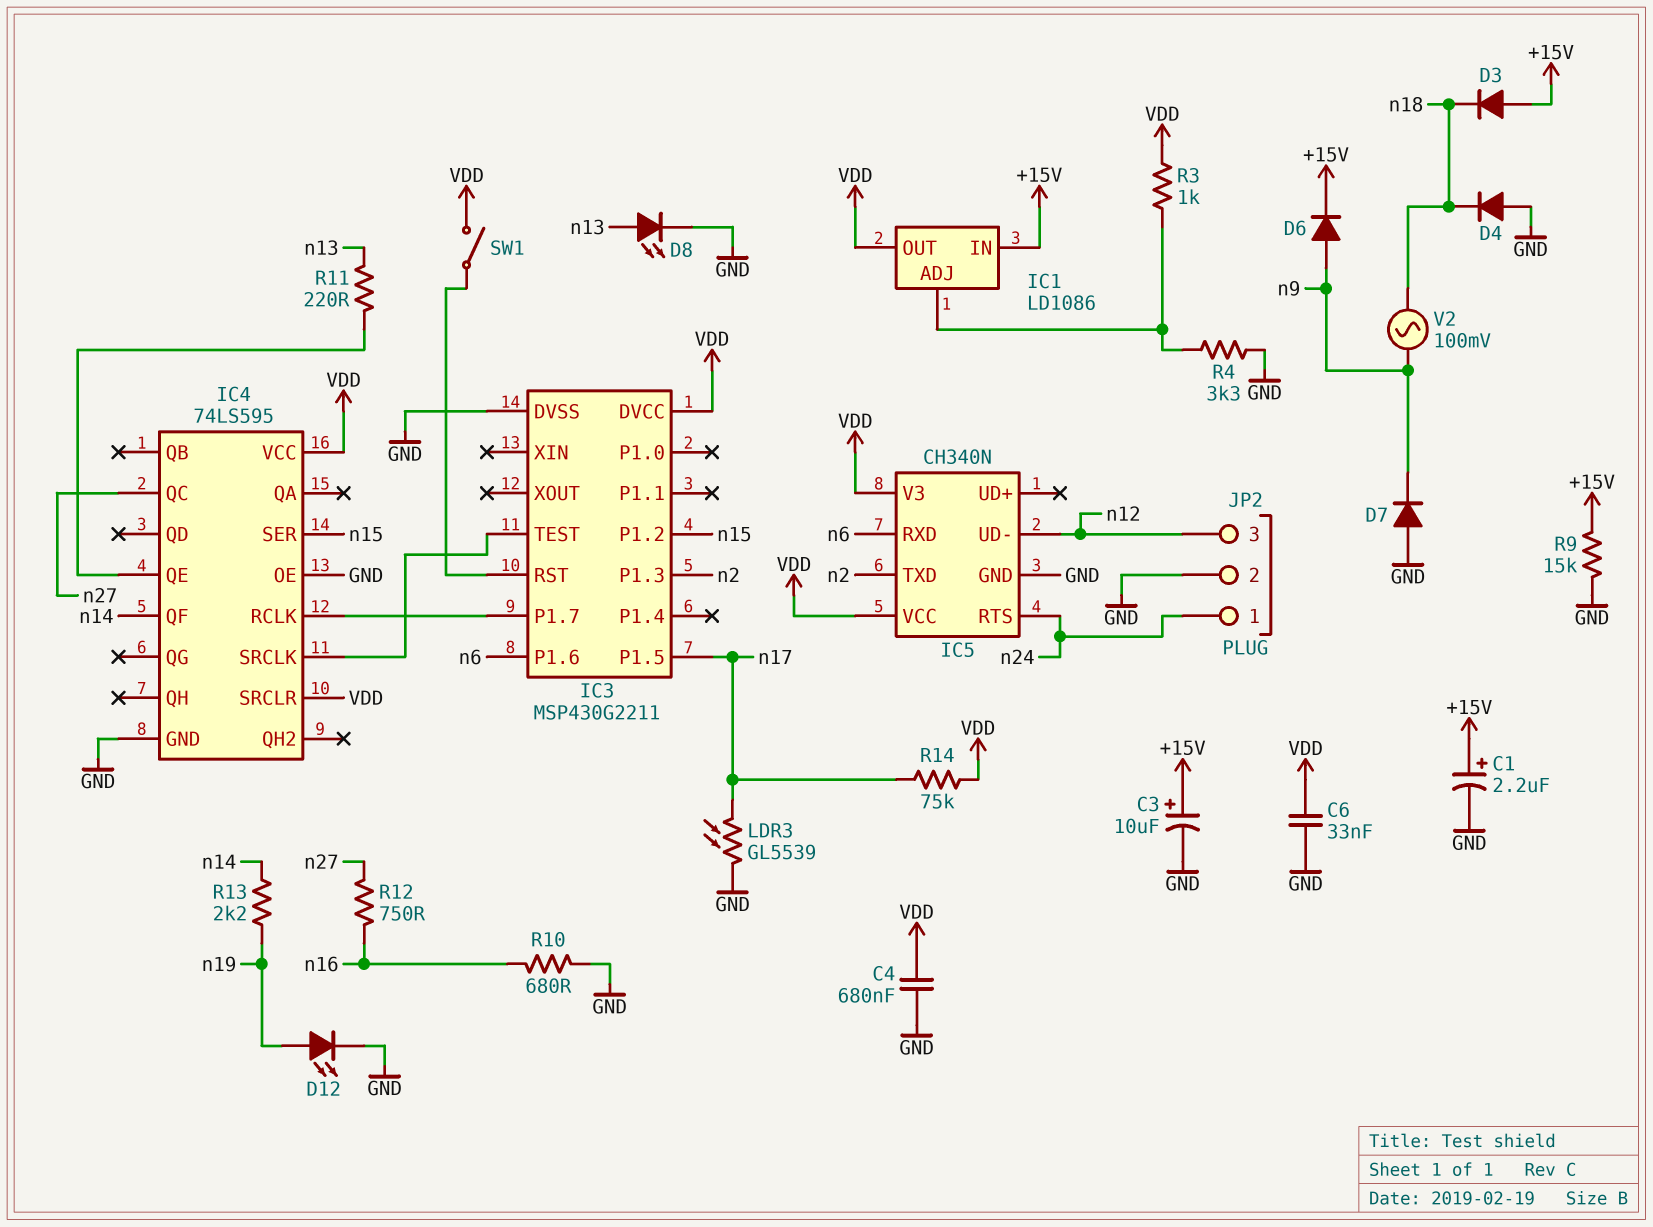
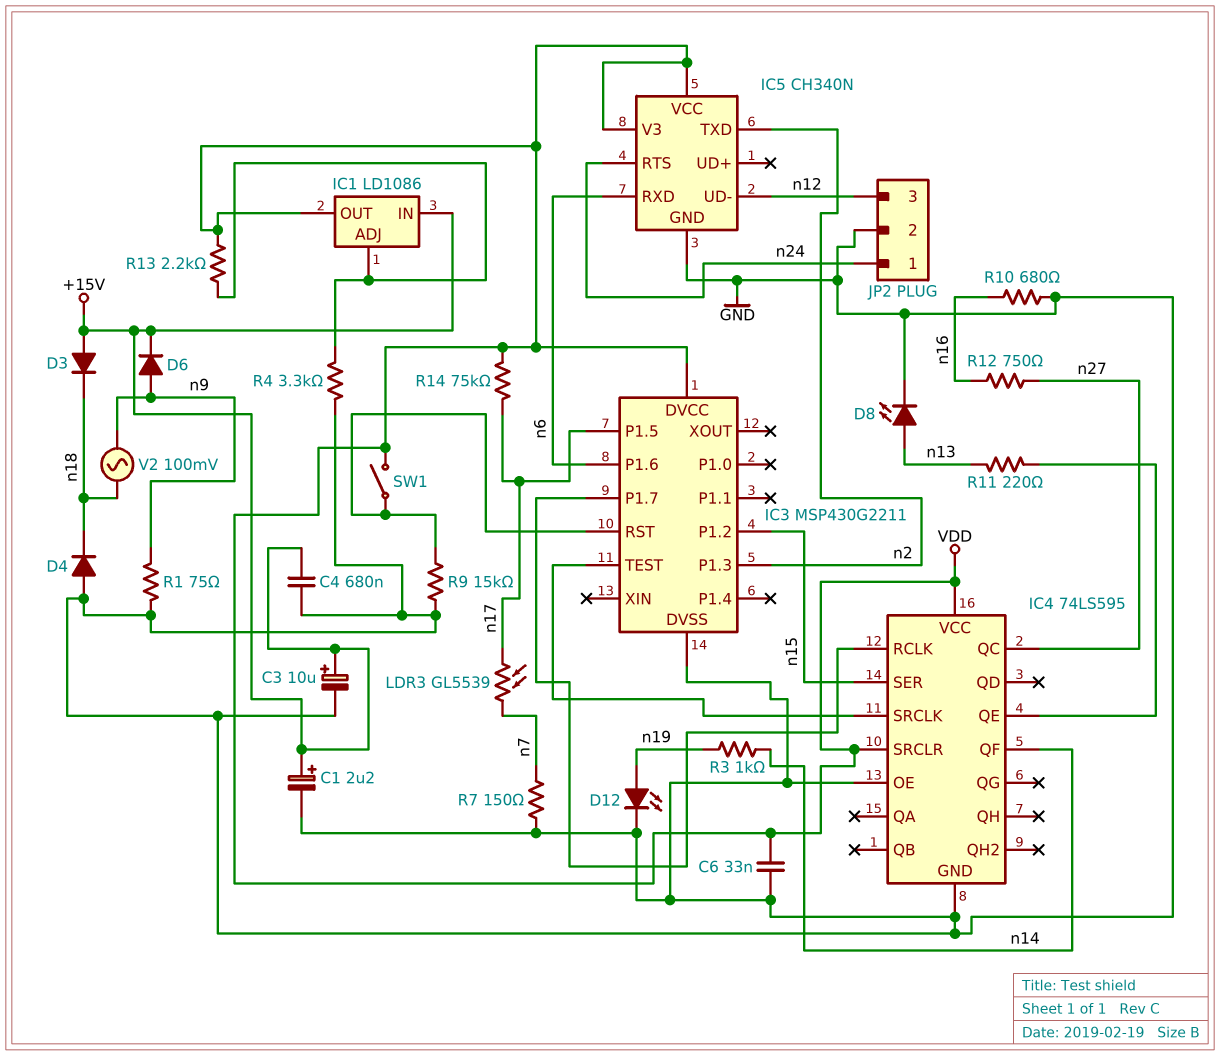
C4: 680nF (GND, VDD) -> 680nF (+15V, GND)
D7: diode (A GND, K n9) -> none
LDR3: GL5539 (GND, n17) -> GL5539 (n7, n17)
R1: none -> 75 (GND, n9)
R3: 1k (IC1/ADJ, VDD) -> 1k (n14, n19)
R7: none -> 150 (GND, n7)
R9: 15k (+15V, GND) -> 15k (GND, IC3/RST)
R13: 2.2k (n14, n19) -> 2.2k (IC1/ADJ, VDD)

